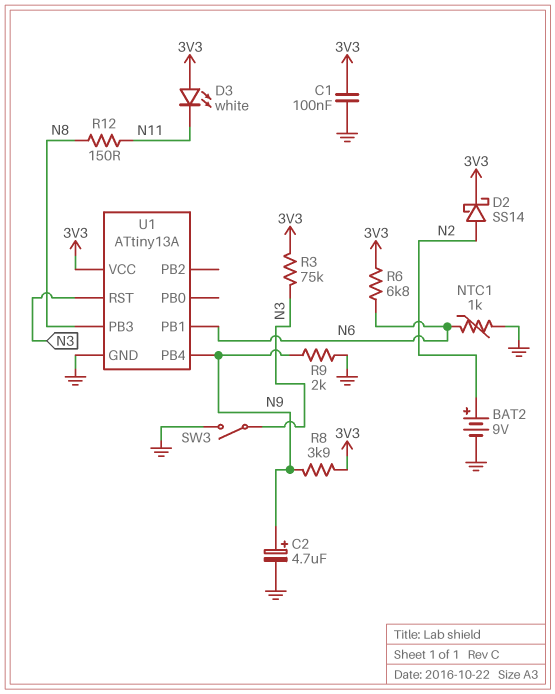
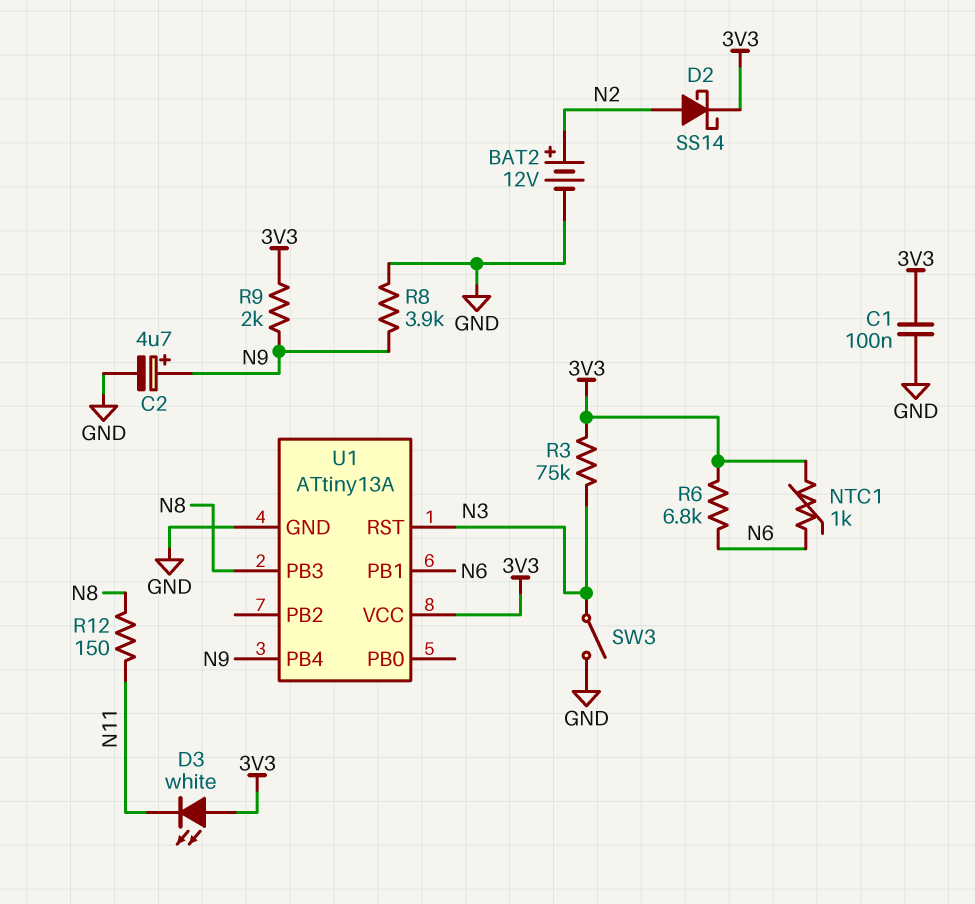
BAT2: 9V (plus N2, minus GND) -> 12V (plus N2, minus GND)
NTC1: 1k (GND, N6) -> 1k (3V3, N6)
R8: 3.9k (3V3, N9) -> 3.9k (GND, N9)
R9: 2k (GND, N9) -> 2k (3V3, N9)

